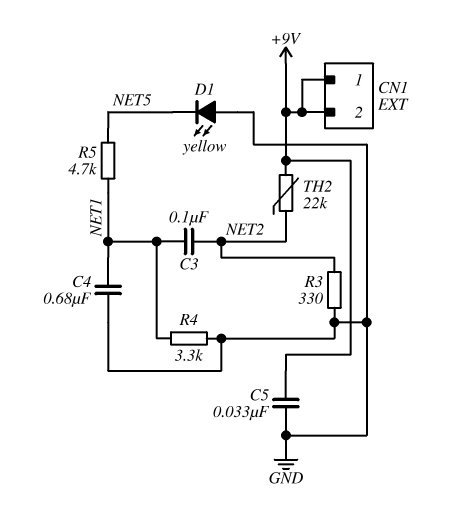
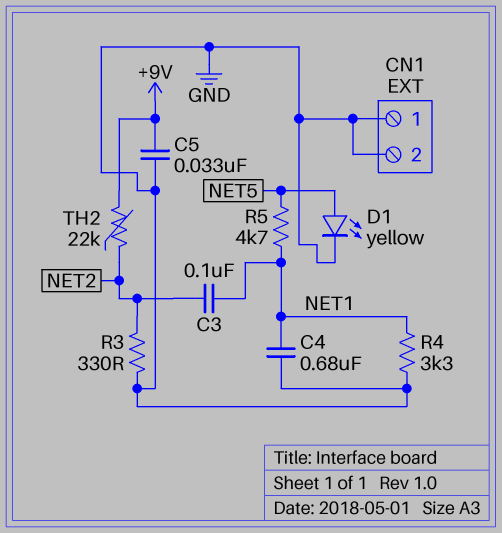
CN1 pin 1: +9V -> GND
CN1 pin 2: +9V -> GND
D1: LED yellow (A GND, K NET5) -> LED yellow (A NET5, K GND)

